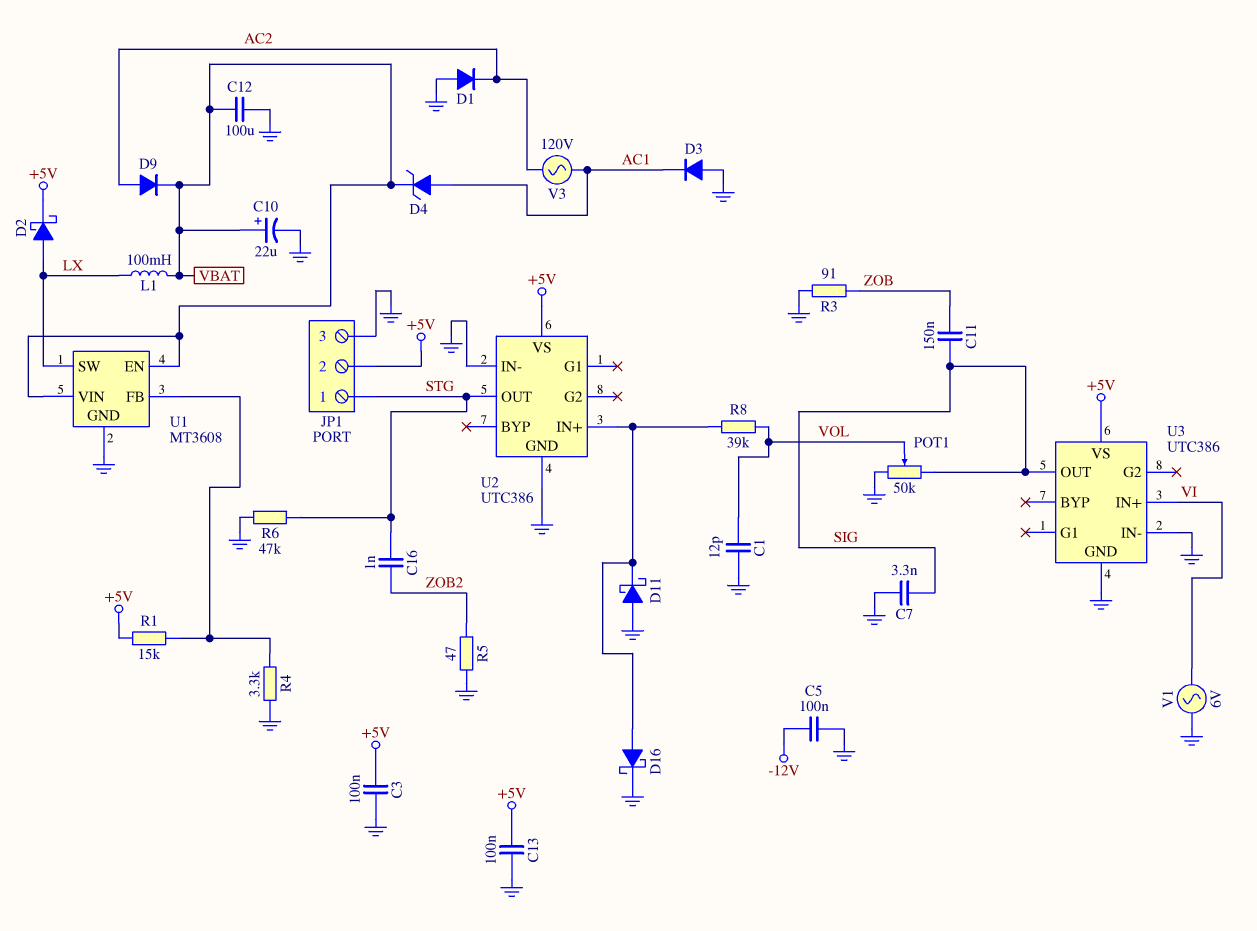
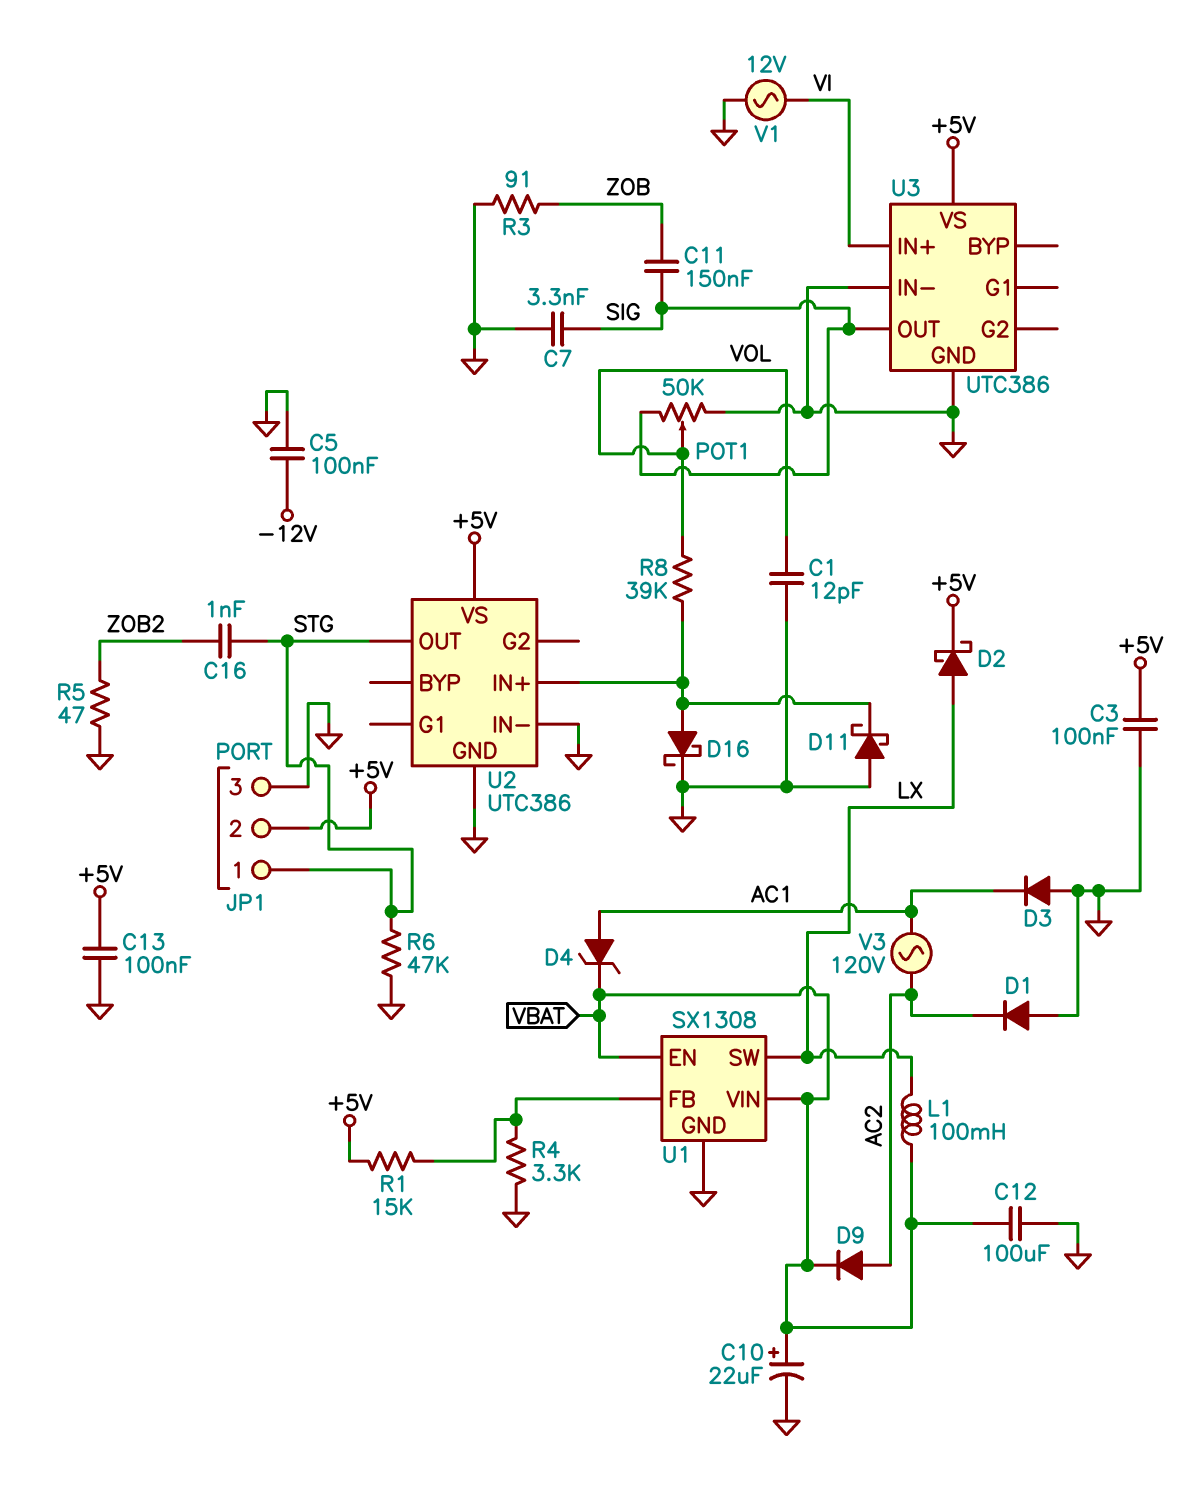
U1: MT3608 -> SX1308
V1: AC 6V (GND, VI) -> AC 12V (GND, VI)

